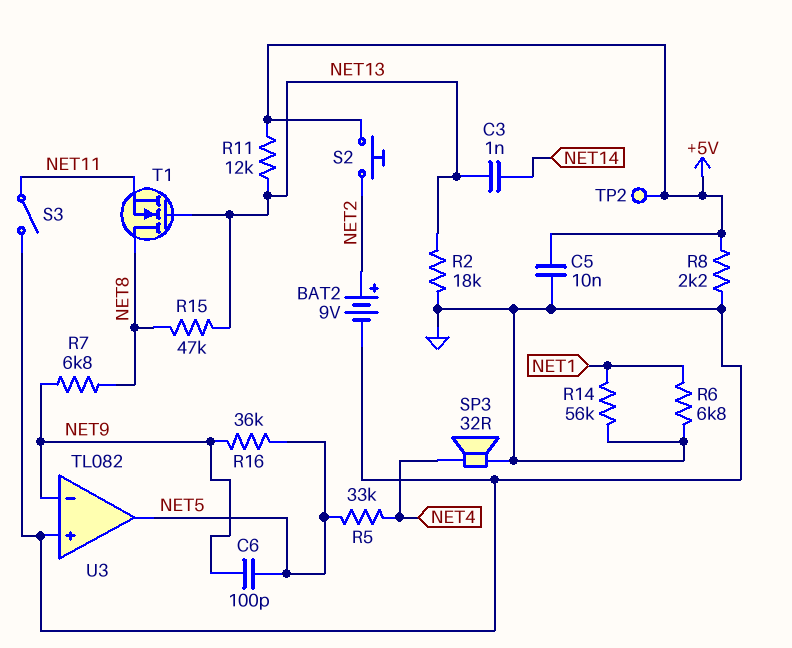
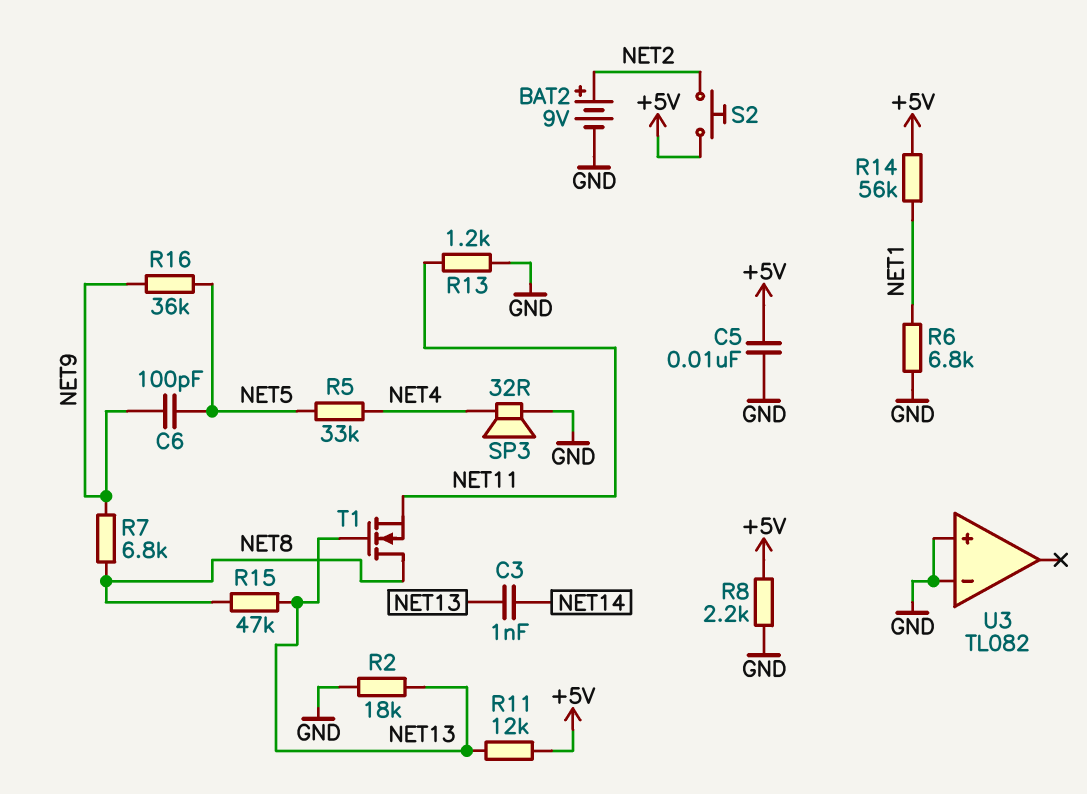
R13: none -> 1.2k (GND, NET11)
R14: 56k (GND, NET1) -> 56k (+5V, NET1)
S3: switch (GND, NET11) -> none
TP2: test point (+5V) -> none
U3 pin in-: NET9 -> GND
U3 pin out: NET5 -> none

